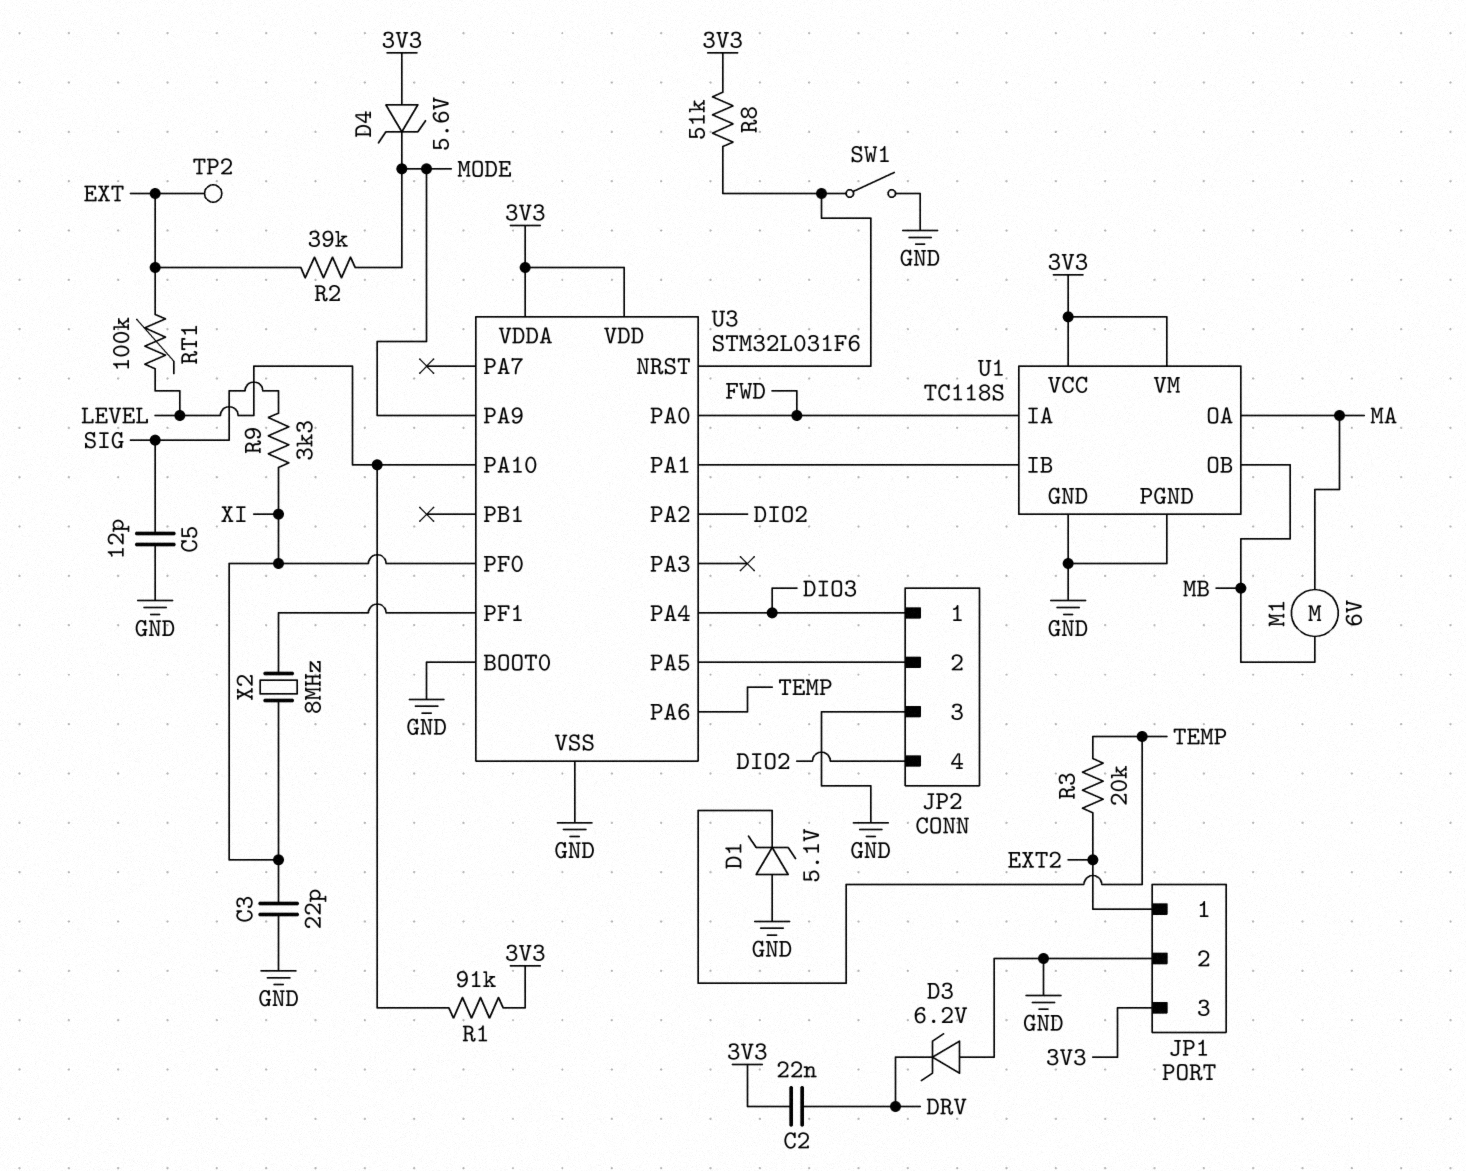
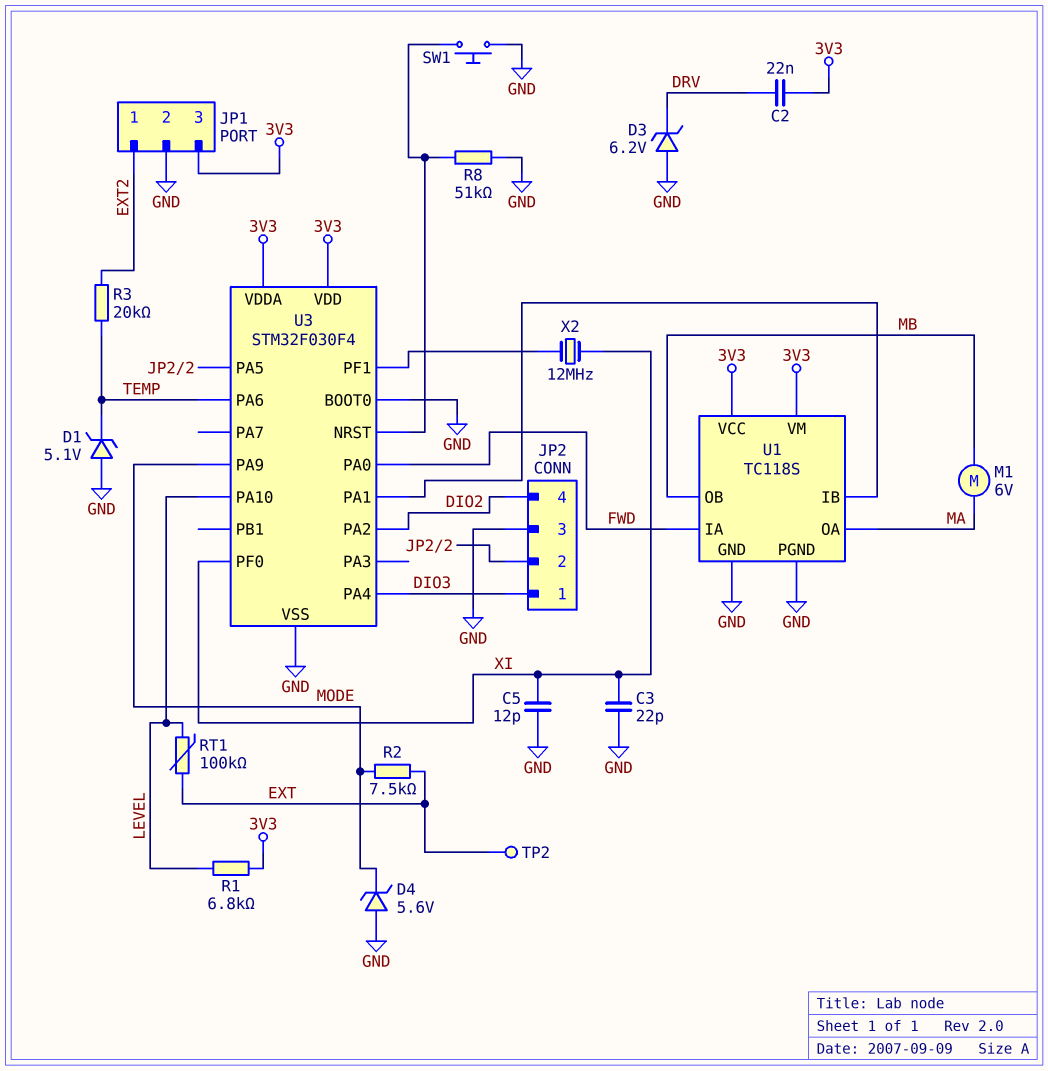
C5: 12pF (GND, SIG) -> 12pF (GND, XI)
D4: zener 5.6V (A 3V3, K MODE) -> zener 5.6V (A GND, K MODE)
R1: 91k (3V3, LEVEL) -> 6.8k (3V3, LEVEL)
R2: 39k (EXT, MODE) -> 7.5k (EXT, MODE)
R8: 51k (3V3, U3/NRST) -> 51k (GND, U3/NRST)
R9: 3.3k (SIG, XI) -> none
SW1: switch (GND, U3/NRST) -> button (GND, U3/NRST)
U3: STM32L031F6 -> STM32F030F4
X2: 8MHz (U3/PF1, XI) -> 12MHz (U3/PF1, XI)

